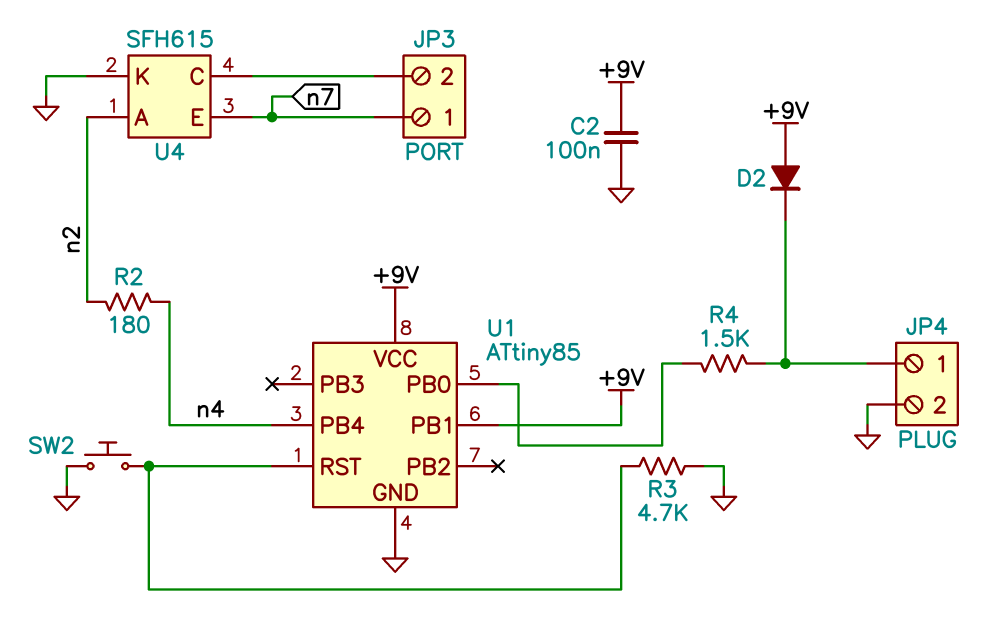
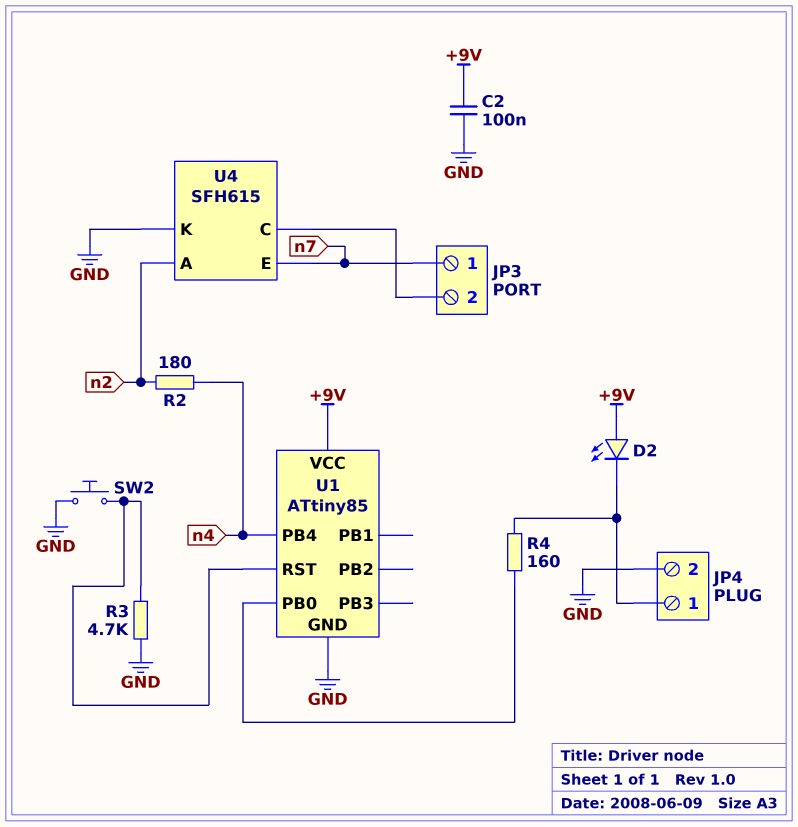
D2: diode (A +9V, K JP4/1) -> LED (A +9V, K JP4/1)
R4: 1.5k (JP4/1, U1/PB0) -> 160 (JP4/1, U1/PB0)
U1 pin PB1: +9V -> none

